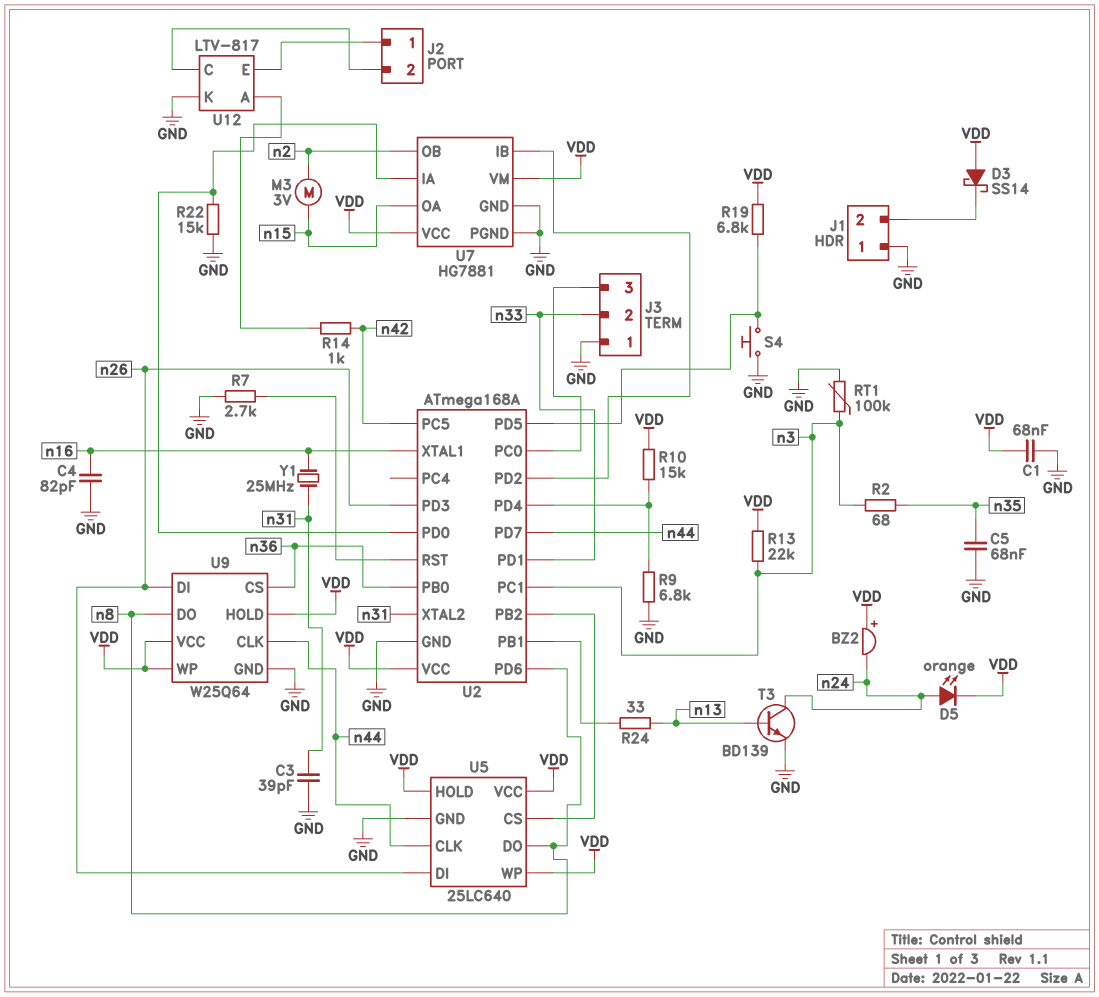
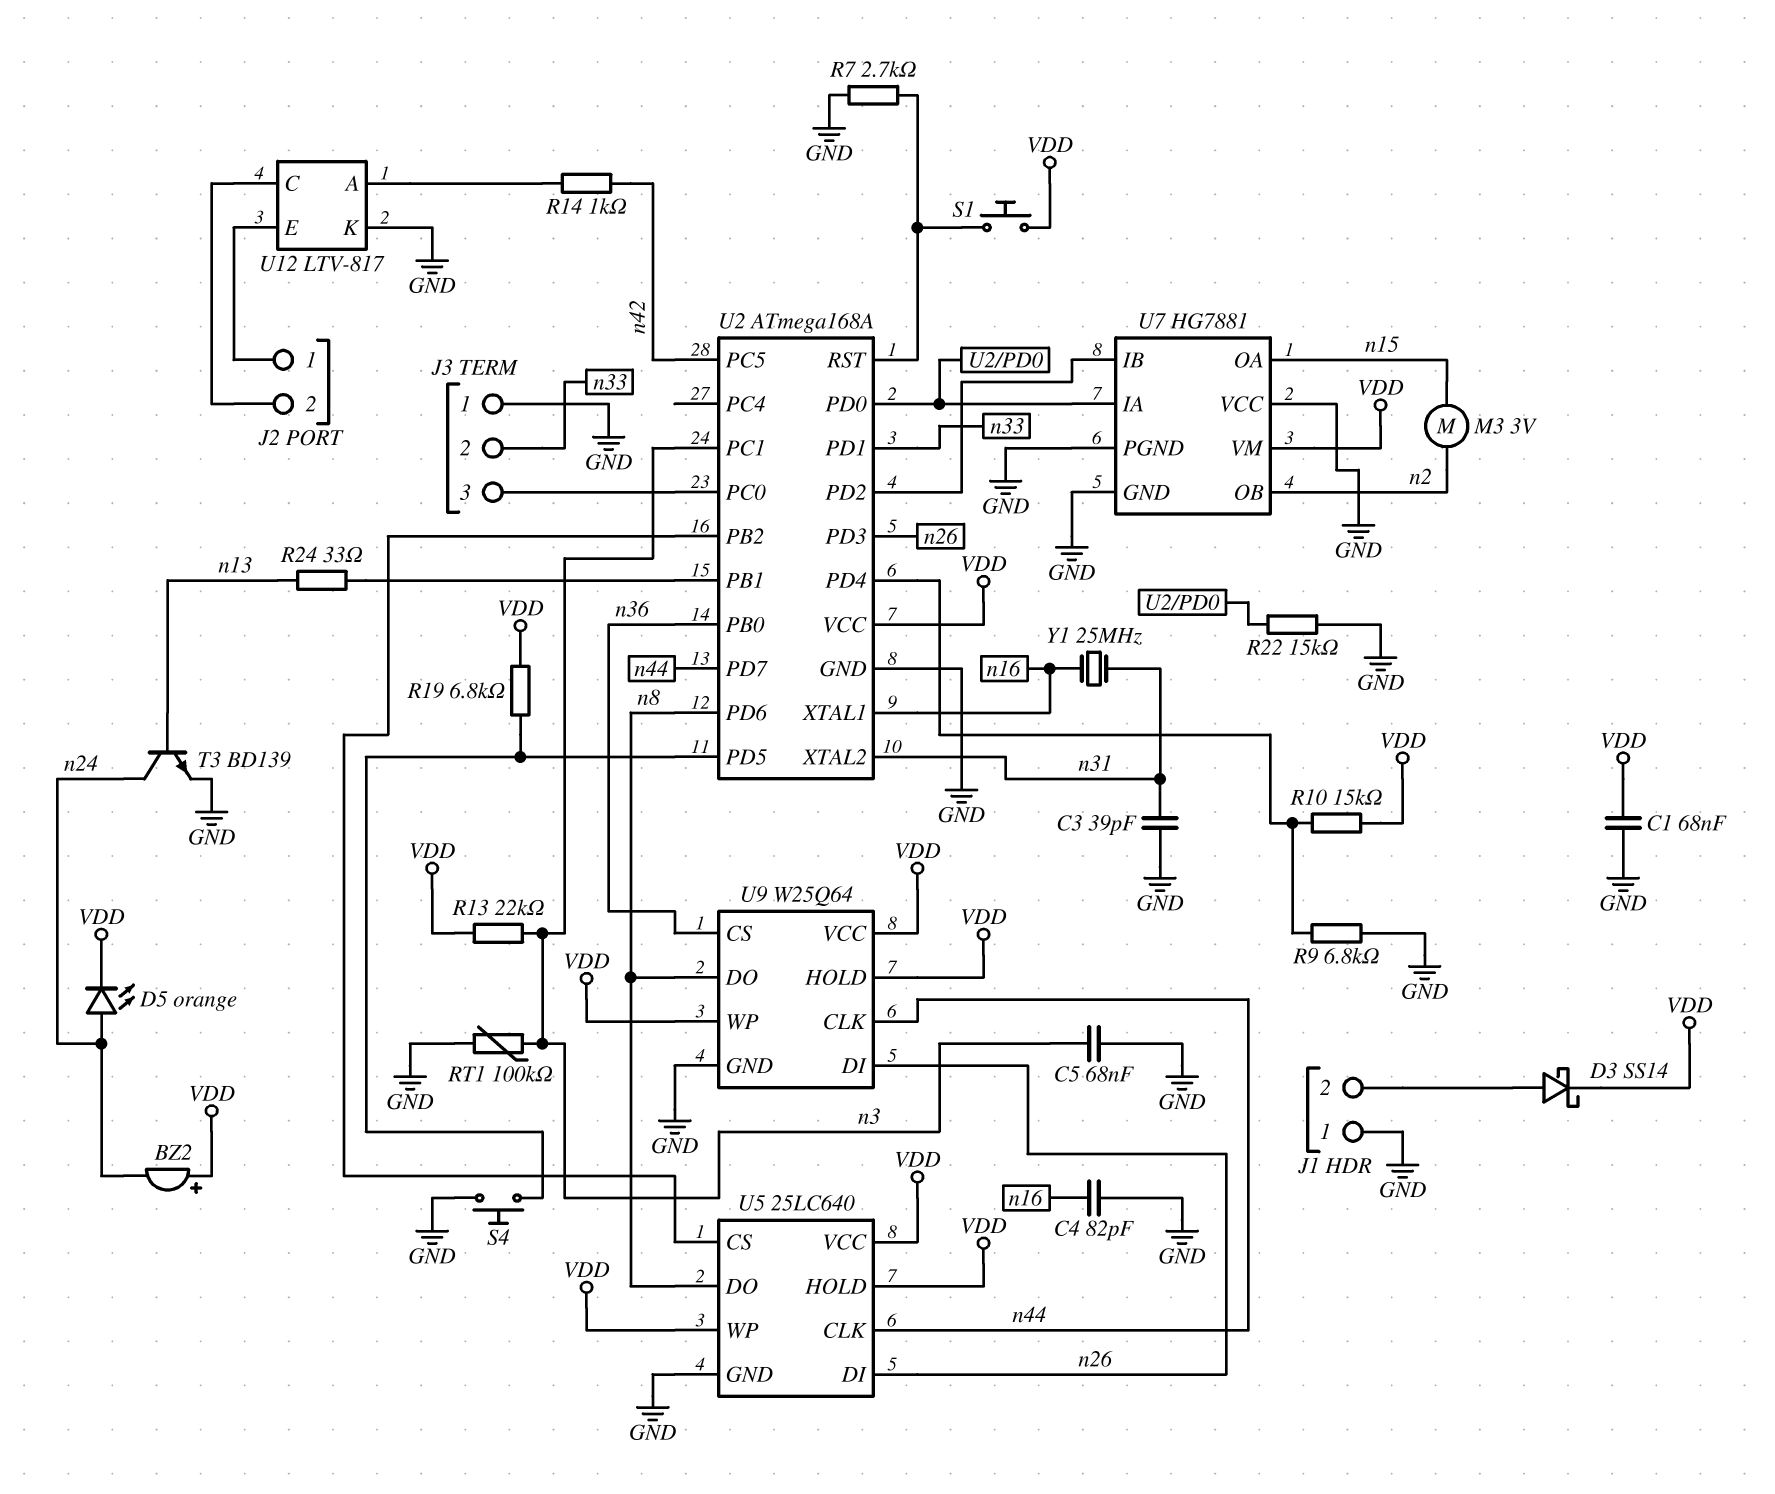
C5: 68nF (GND, n35) -> 68nF (GND, n3)
D3: schottky SS14 (A VDD, K J1/2) -> schottky SS14 (A J1/2, K VDD)
R2: 68 (n3, n35) -> none
S1: none -> button (U2/RST, VDD)
U7 pin VCC: VDD -> GND

